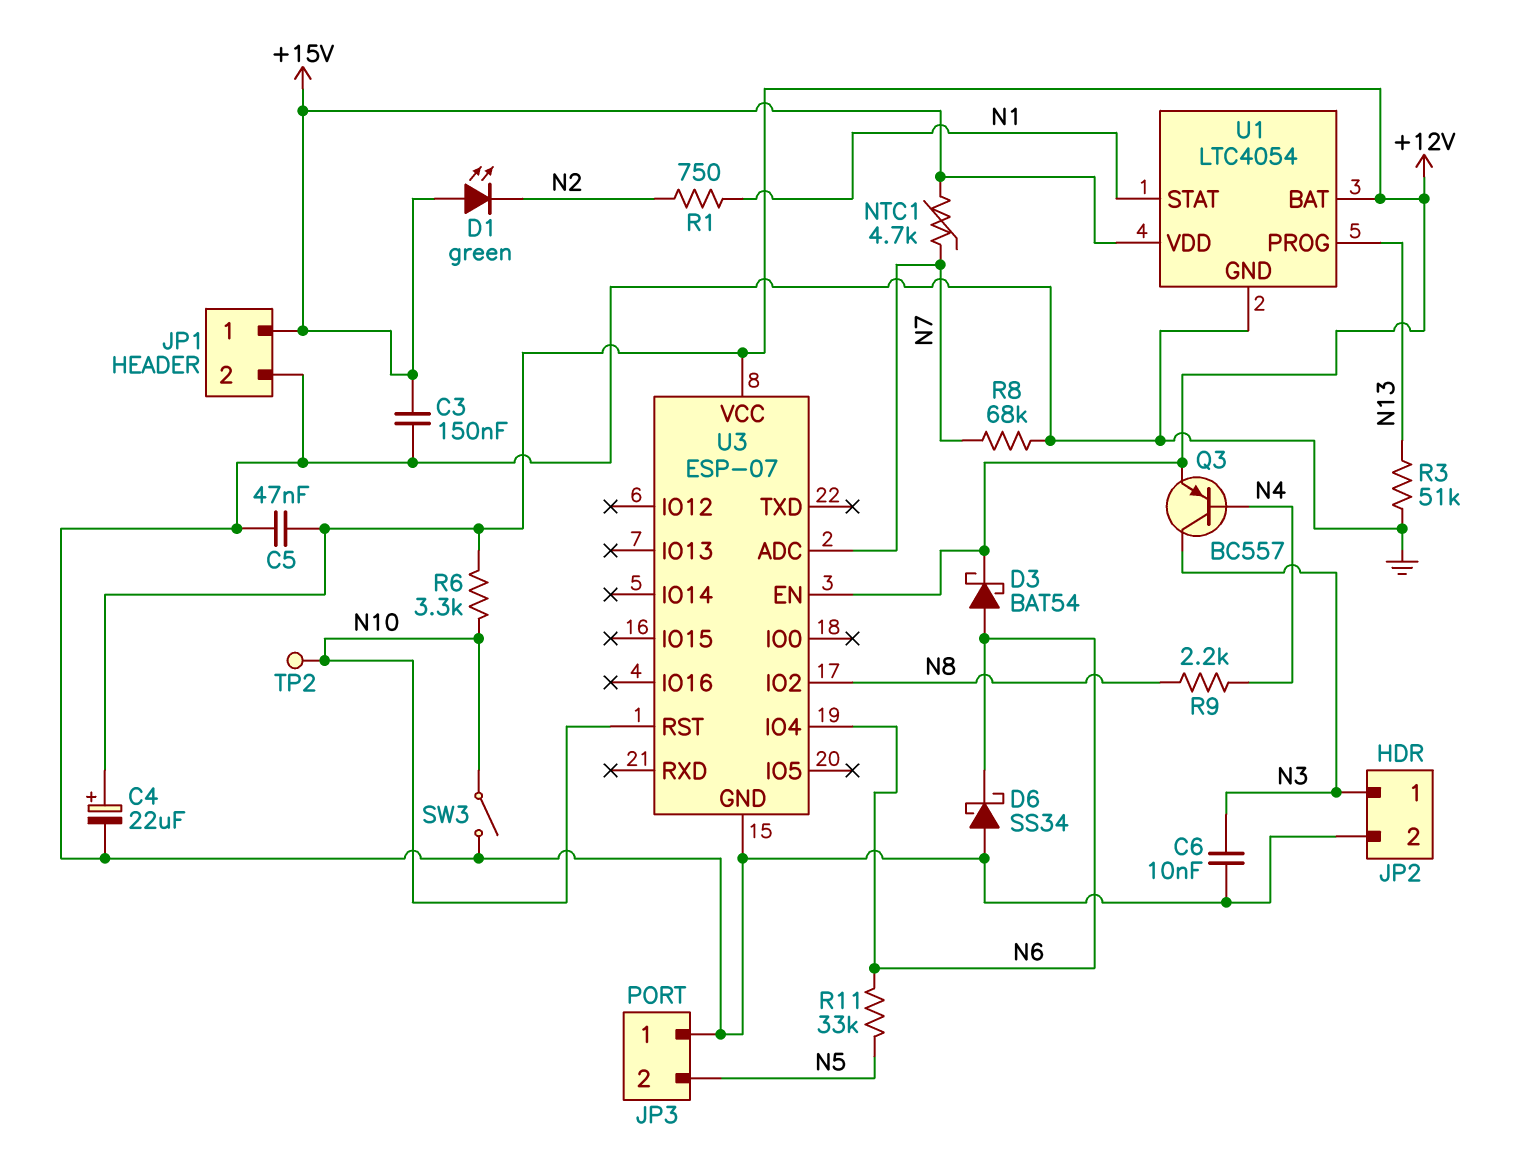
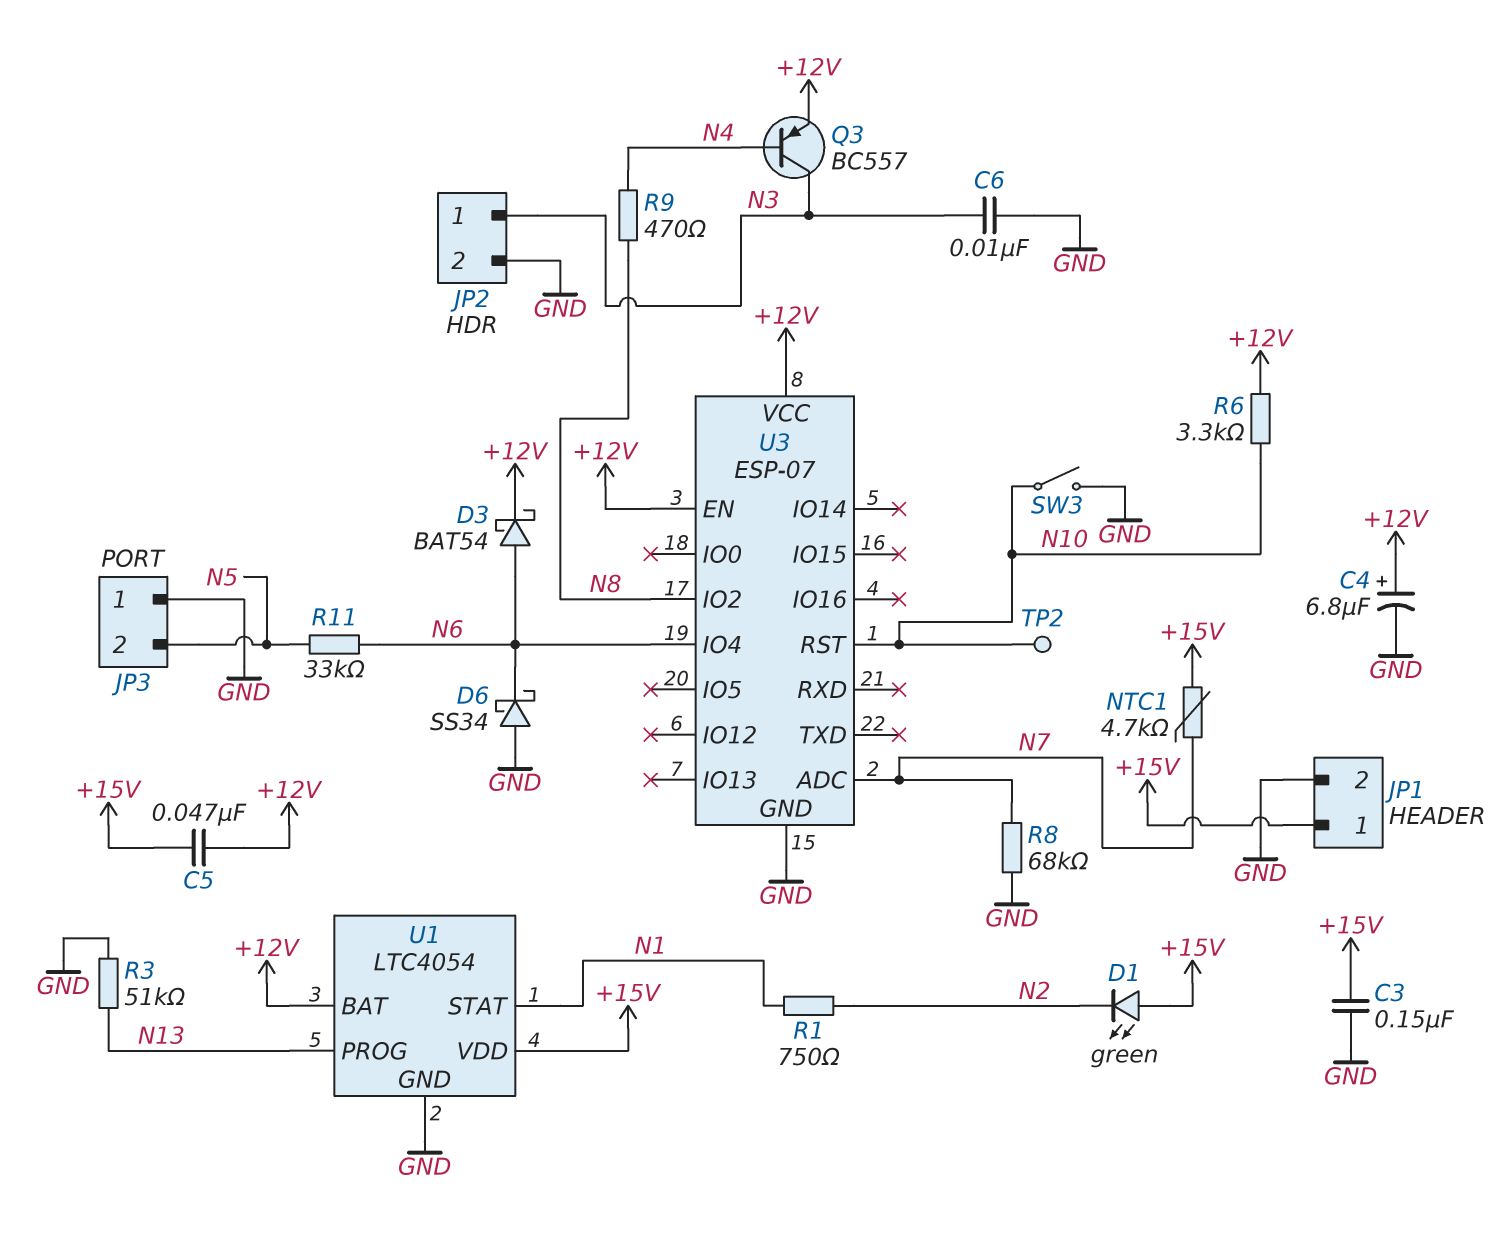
C4: 22uF (plus +12V, minus GND) -> 6.8uF (plus +12V, minus GND)
C5: 47nF (+12V, GND) -> 47nF (+12V, +15V)
R9: 2.2k (N4, N8) -> 470 (N4, N8)

